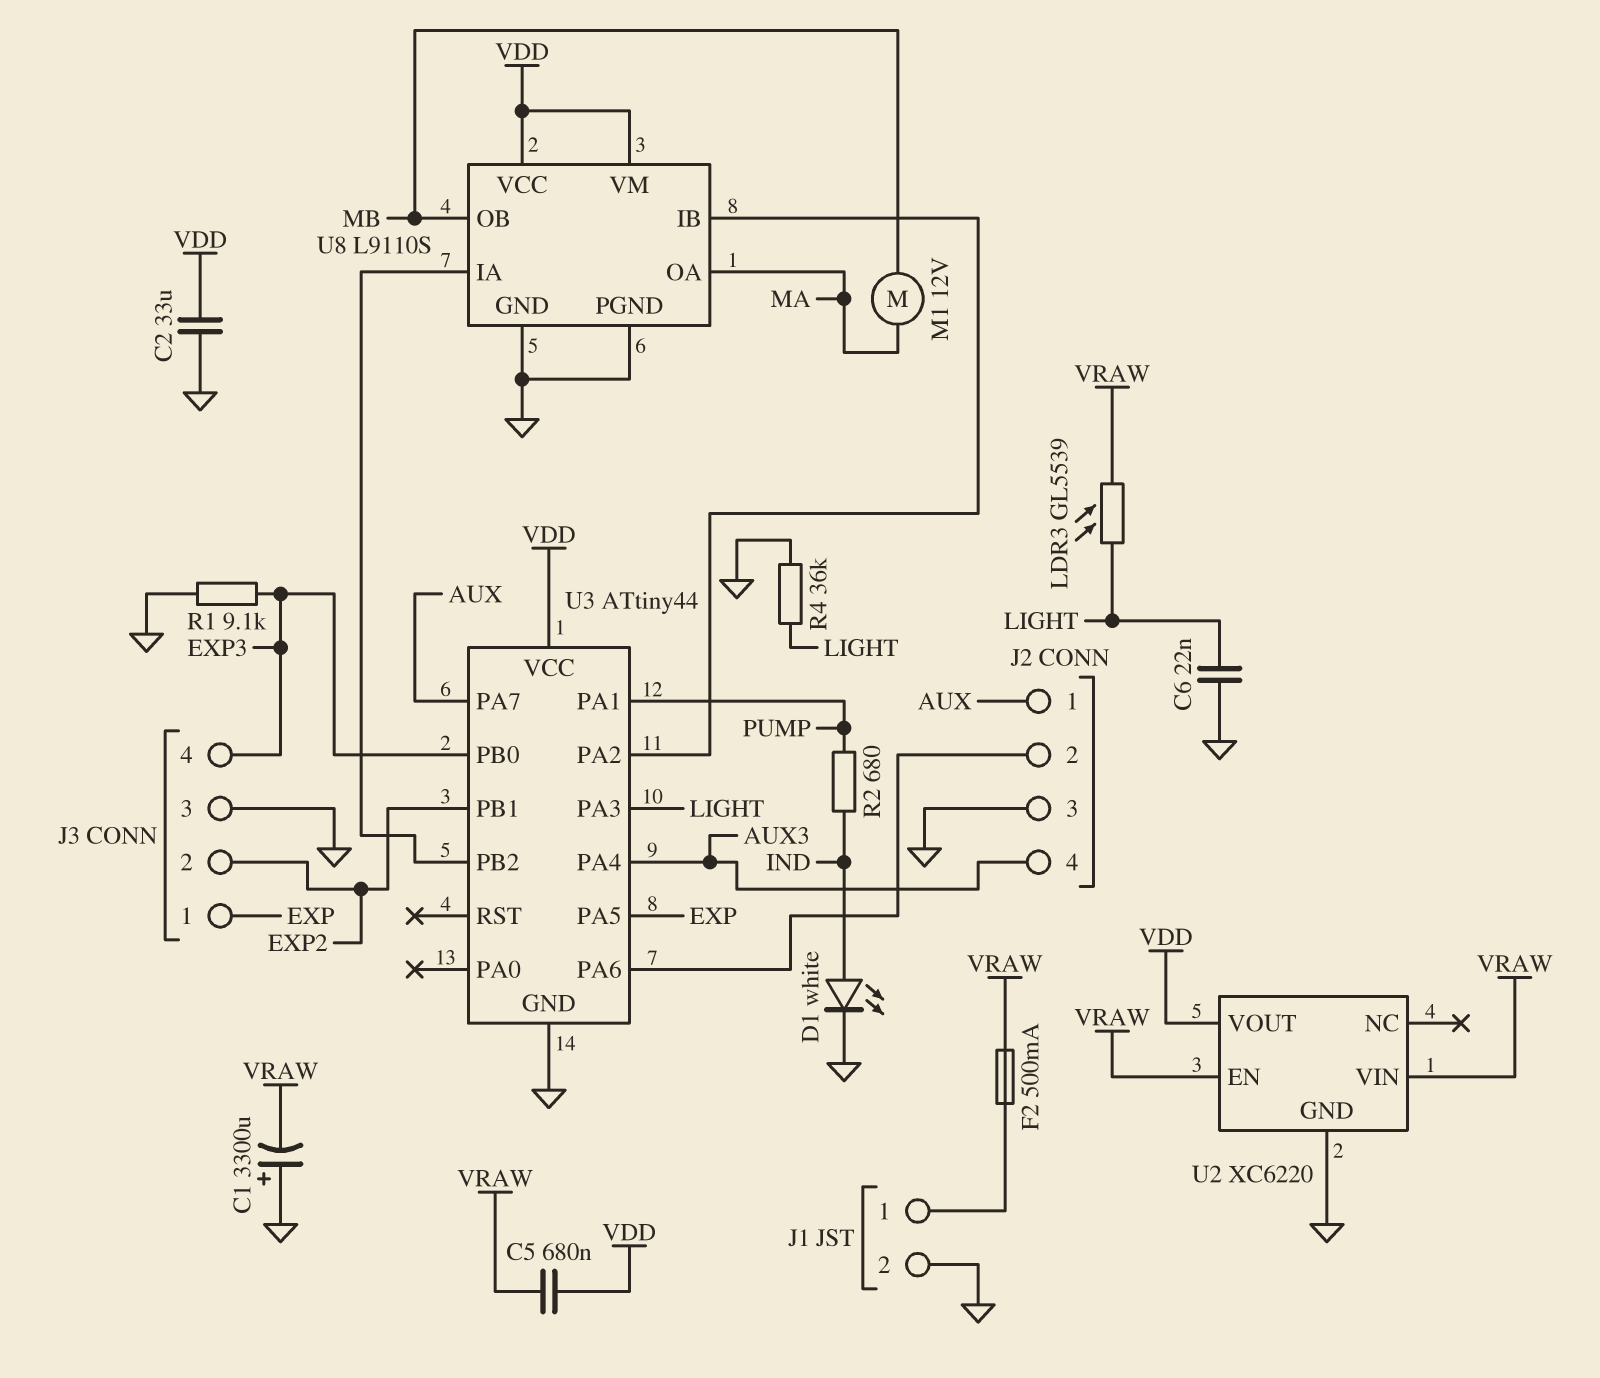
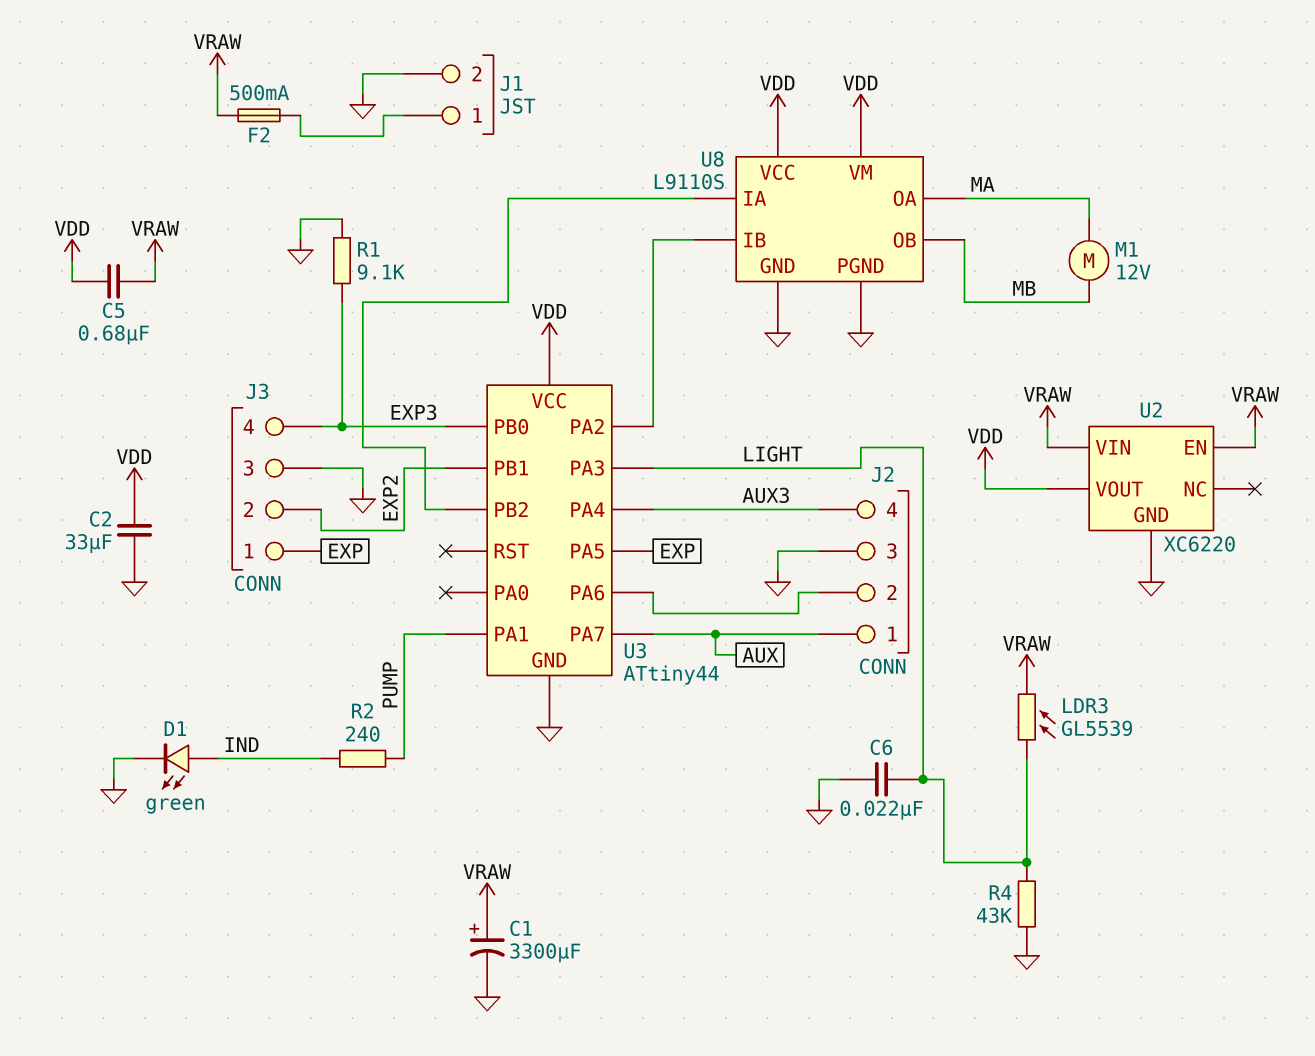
C1: 3300uF (plus GND, minus VRAW) -> 3300uF (plus VRAW, minus GND)
D1: LED white (A IND, K GND) -> LED green (A IND, K GND)
R2: 680 (IND, PUMP) -> 240 (IND, PUMP)
R4: 36k (GND, LIGHT) -> 43k (GND, LIGHT)

